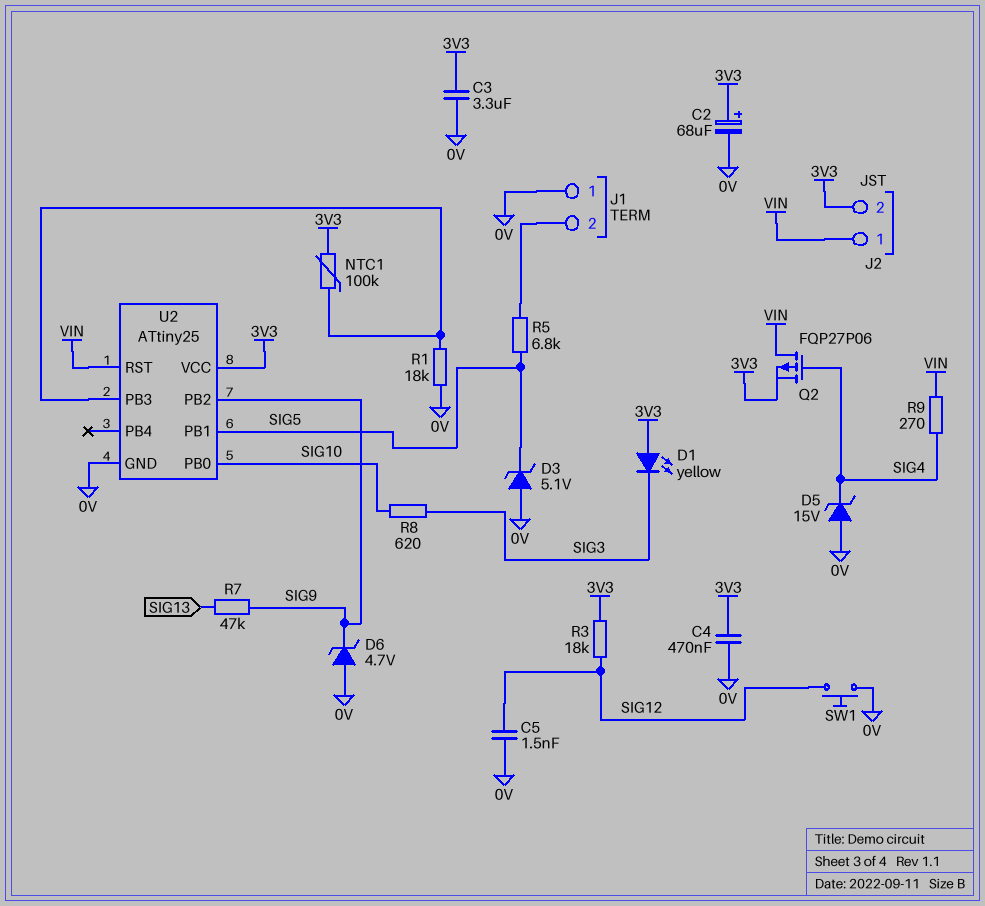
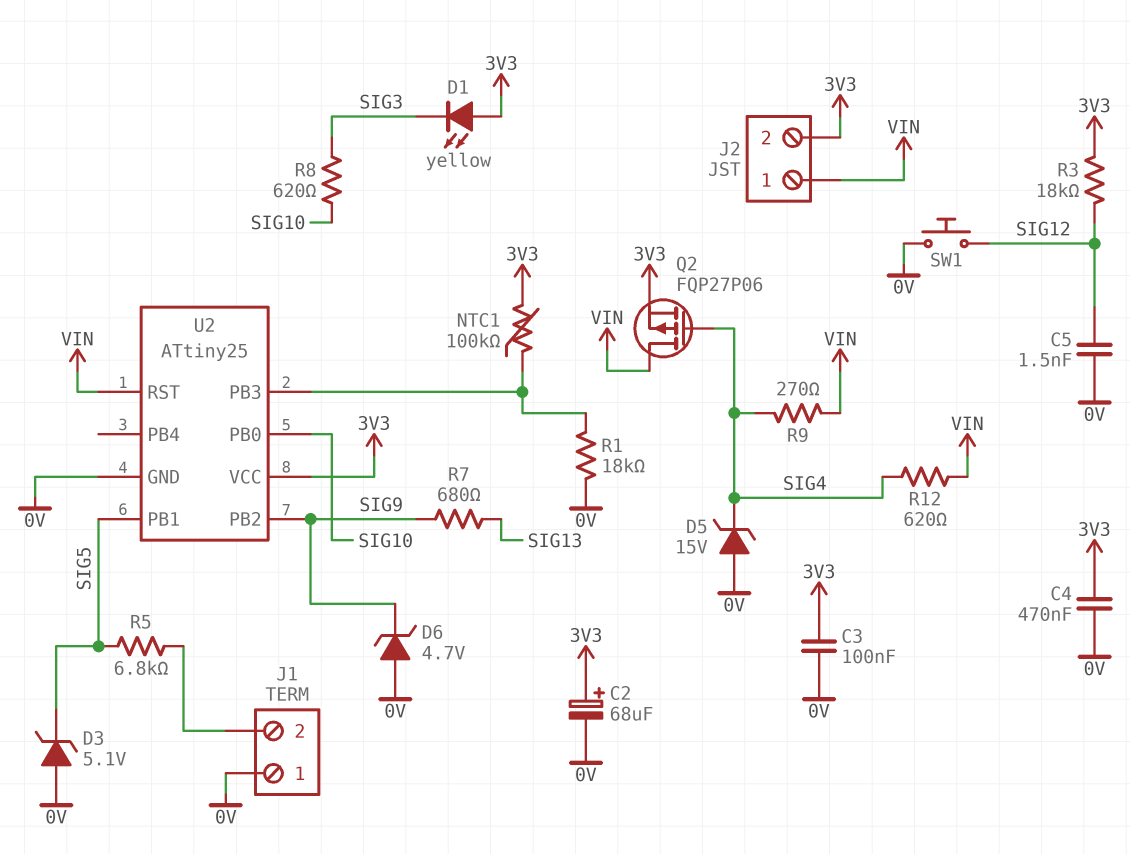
C3: 3.3uF (0V, 3V3) -> 100nF (0V, 3V3)
R7: 47k (SIG9, SIG13) -> 680 (SIG9, SIG13)
R12: none -> 620 (SIG4, VIN)

